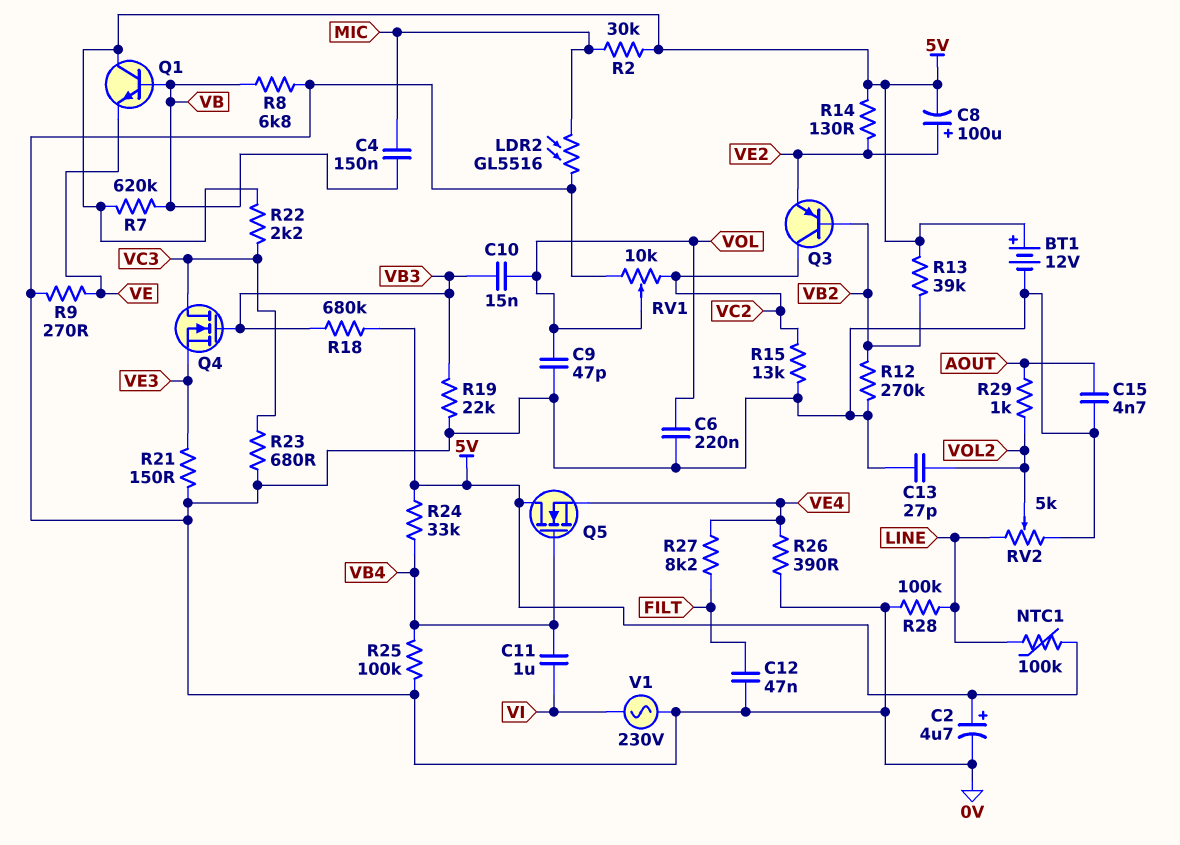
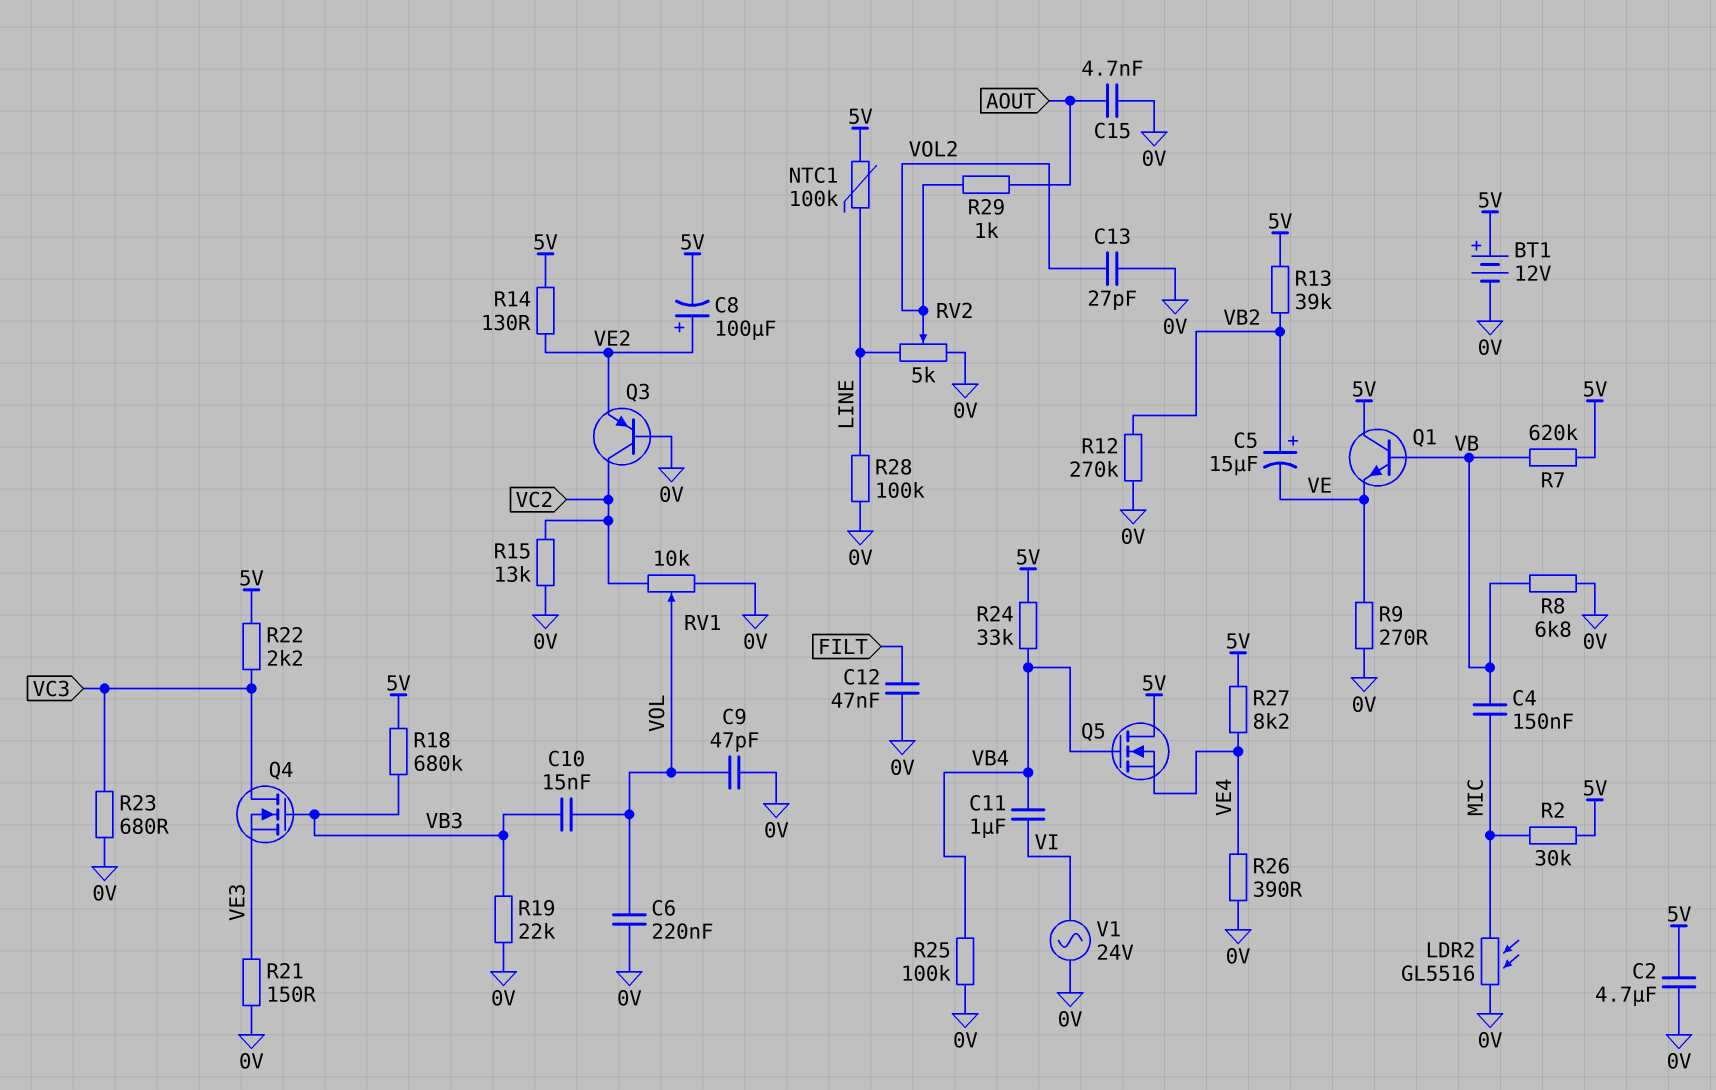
C2: 4.7uF (plus 5V, minus 0V) -> 4.7uF (0V, 5V)
C5: none -> 15uF (plus VB2, minus VE)
Q3: PNP (B VB2, C VC2, E VE2) -> PNP (B 0V, C VC2, E VE2)
R27: 8.2k (FILT, VE4) -> 8.2k (5V, VE4)
V1: AC 230V (0V, VI) -> AC 24V (0V, VI)

